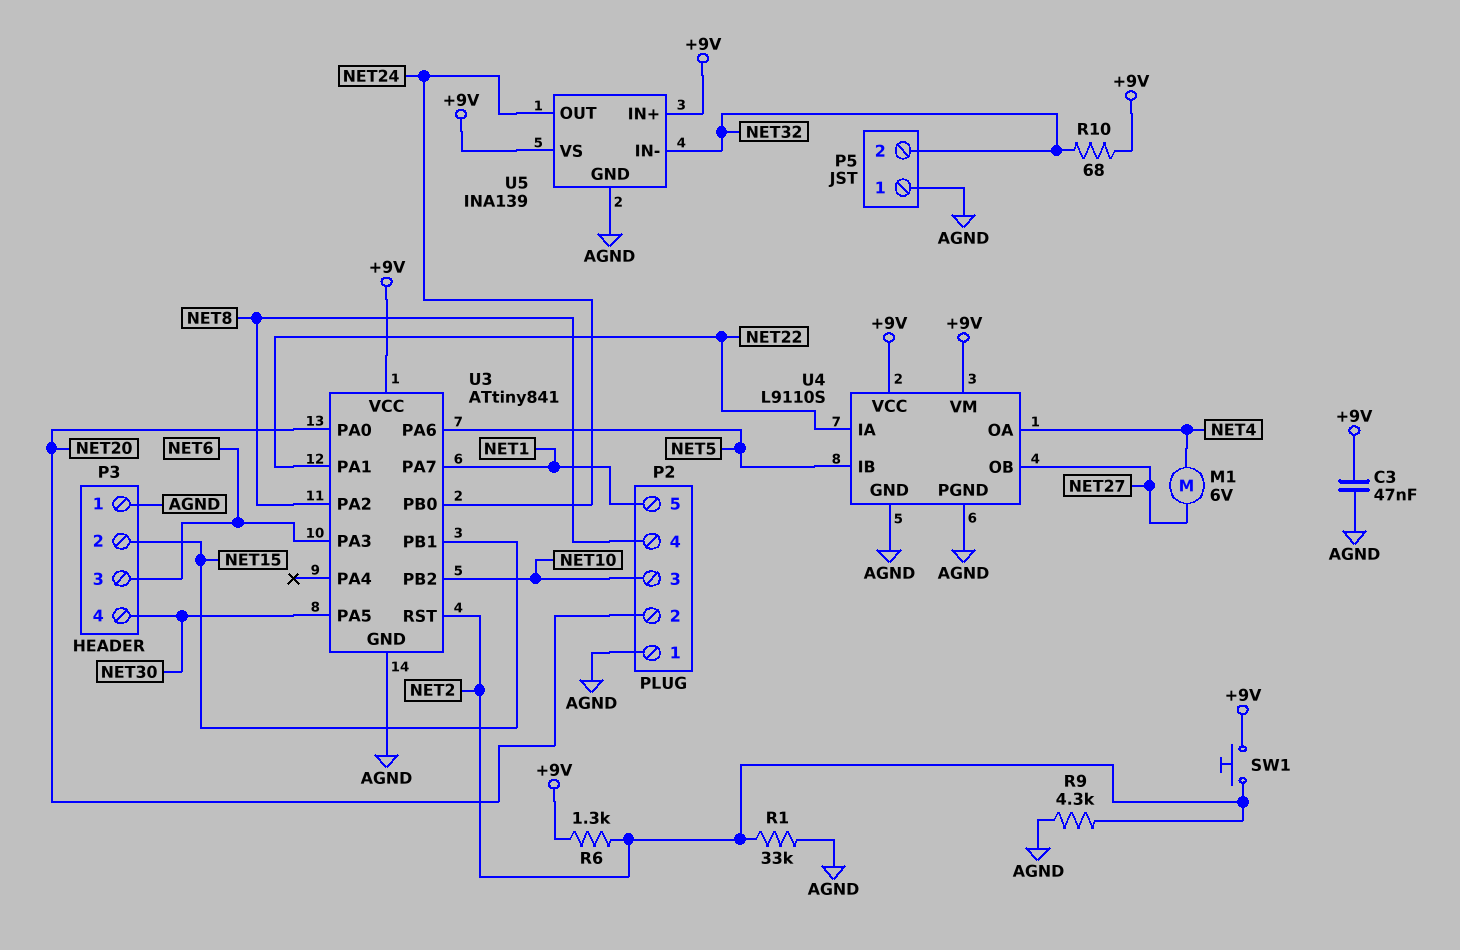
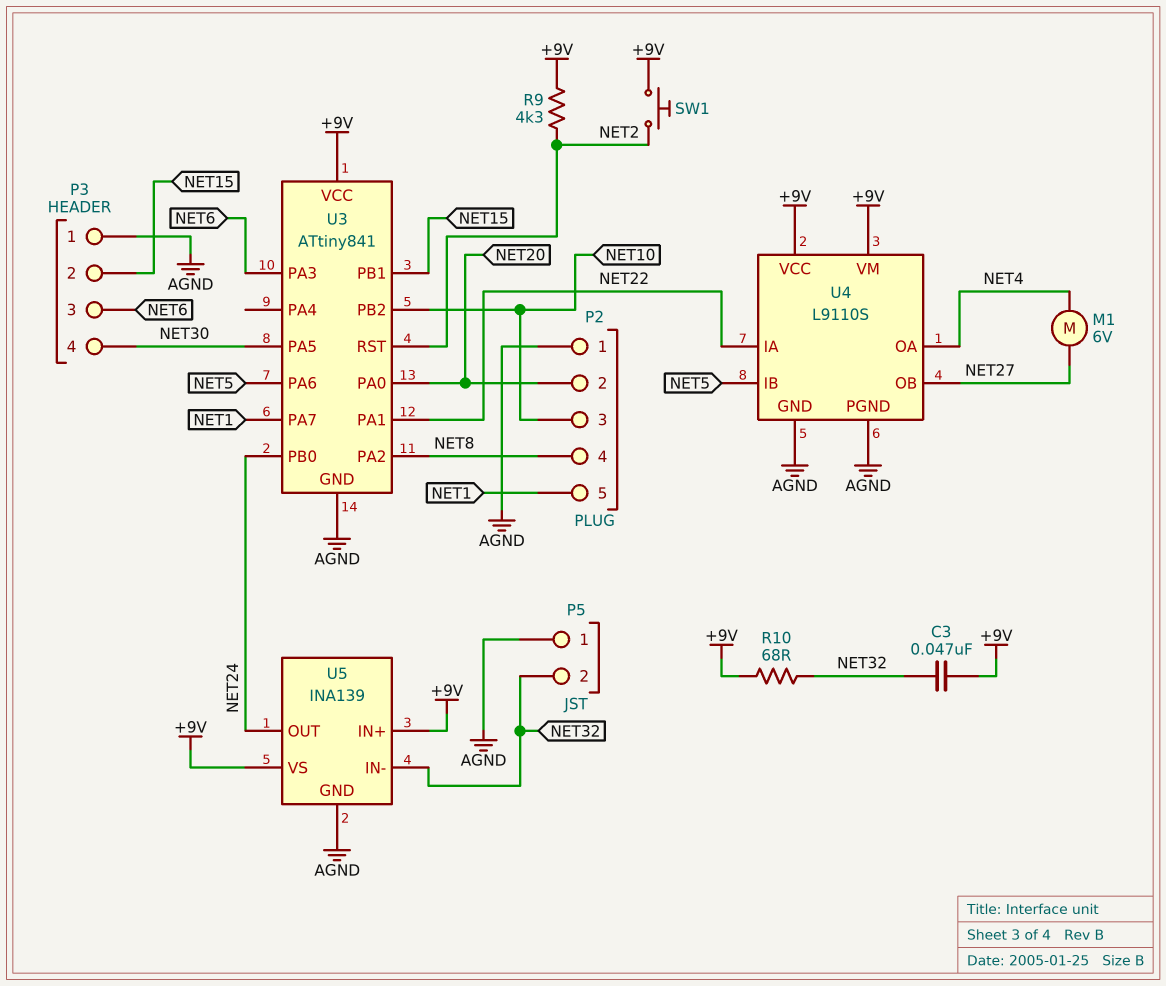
C3: 47nF (+9V, AGND) -> 47nF (+9V, NET32)
R1: 33k (AGND, NET2) -> none
R6: 1.3k (+9V, NET2) -> none
R9: 4.3k (AGND, NET2) -> 4.3k (+9V, NET2)

